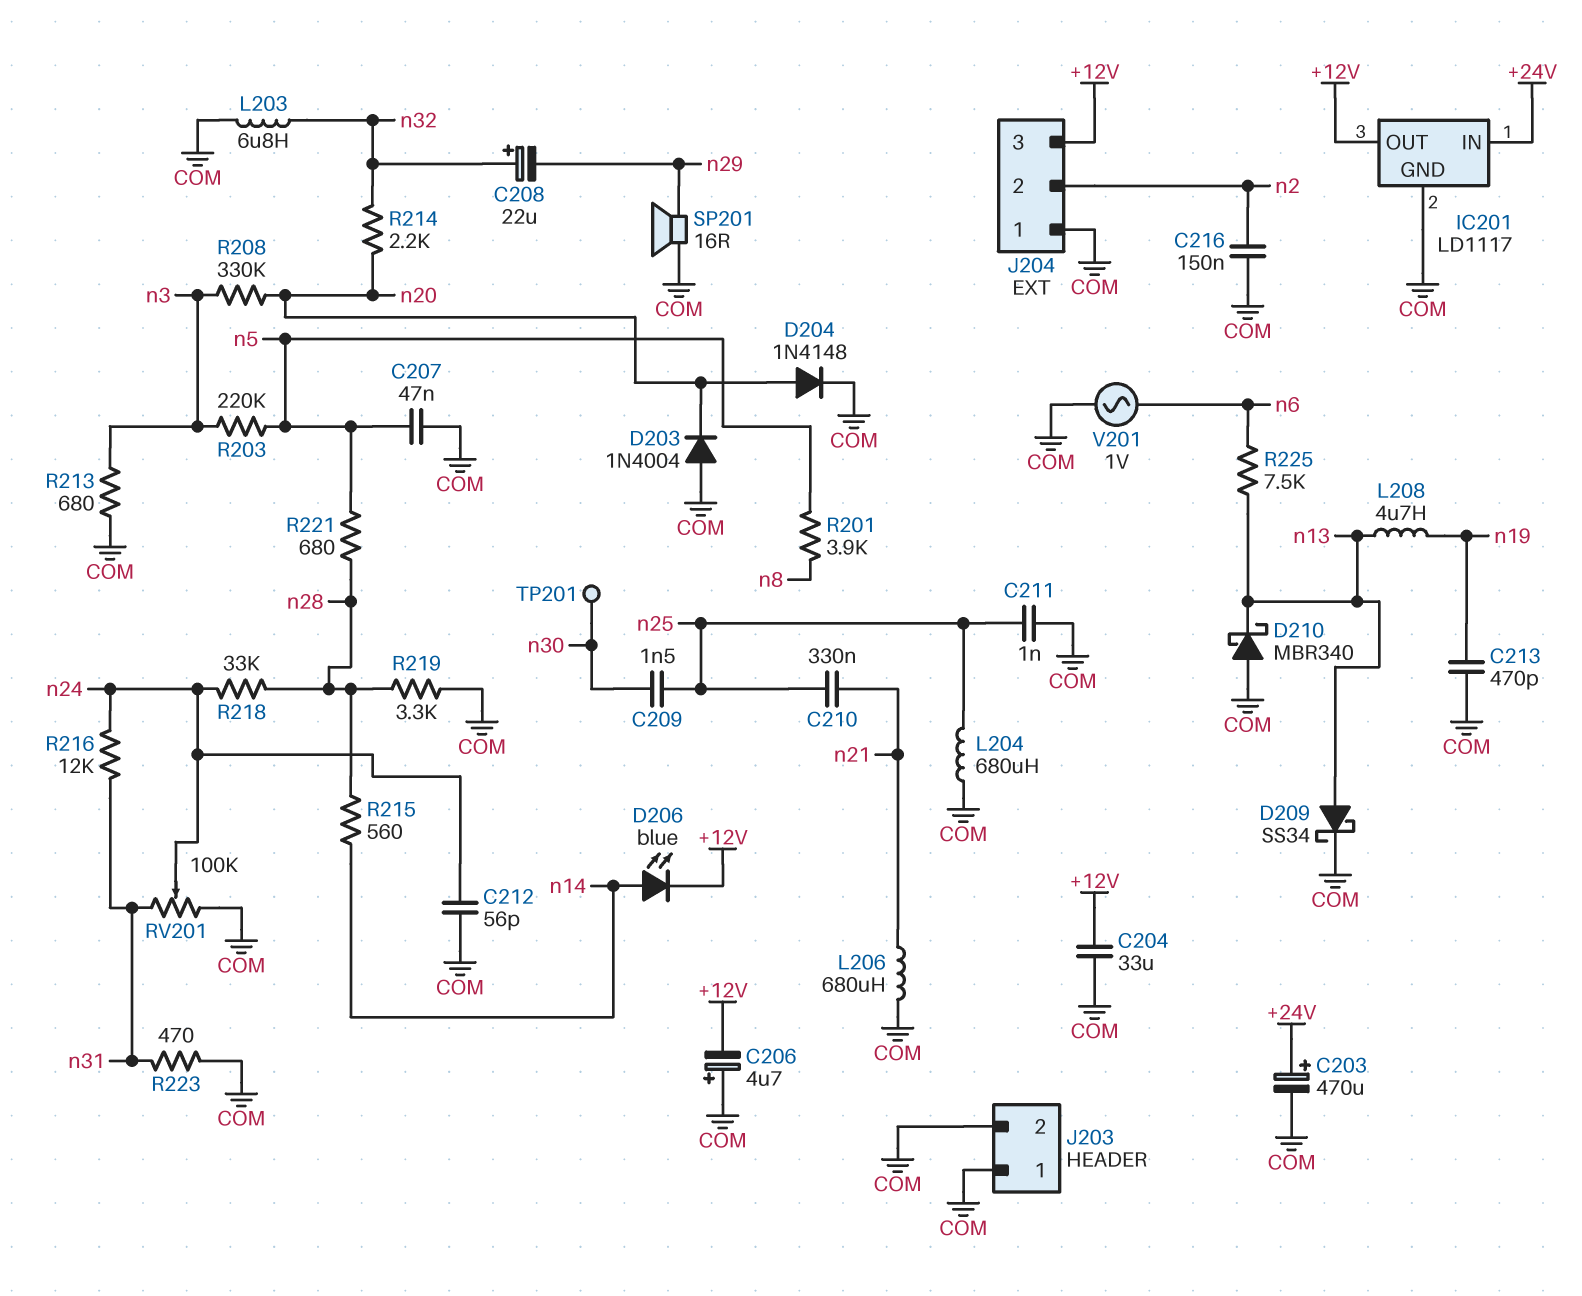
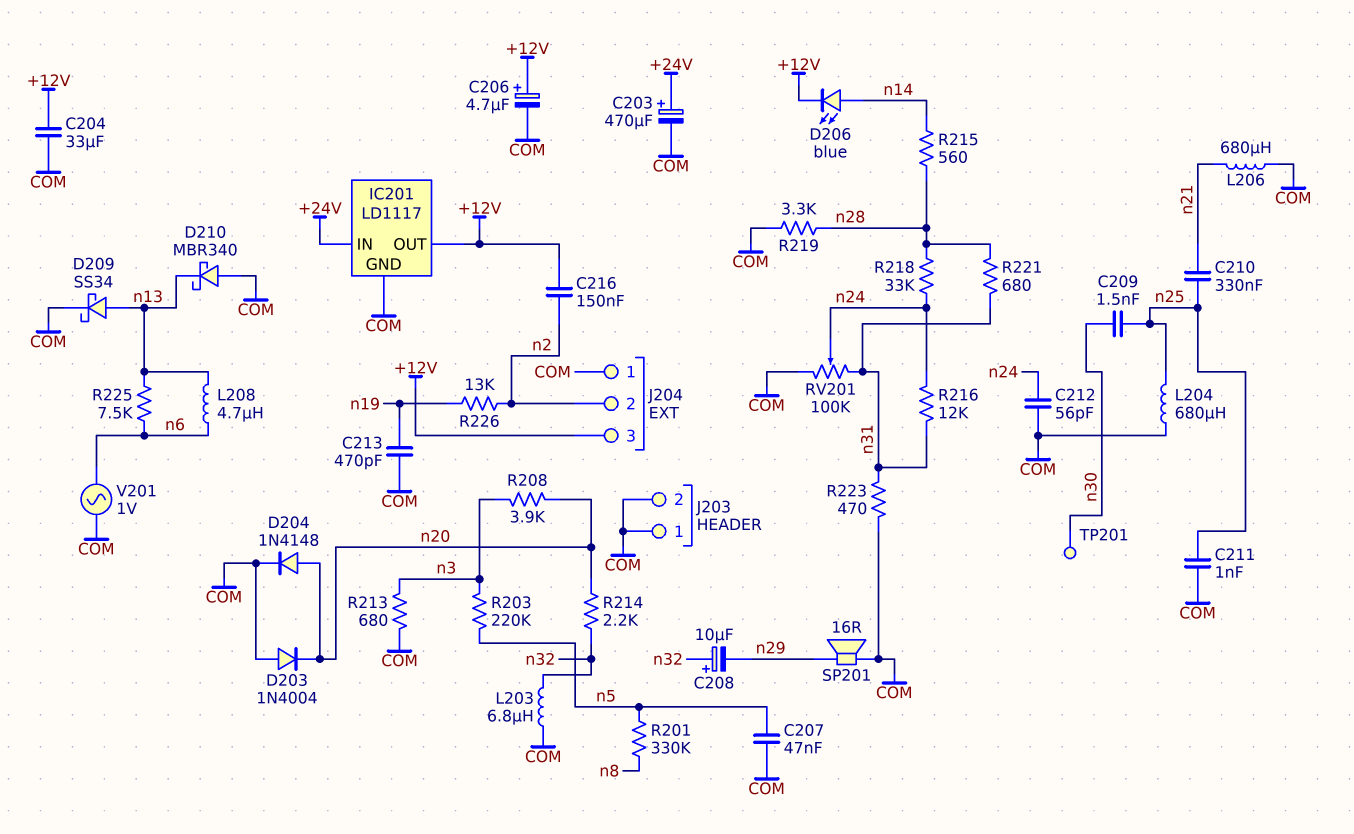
C206: 4.7uF (plus COM, minus +12V) -> 4.7uF (plus +12V, minus COM)
C208: 22uF (plus n32, minus n29) -> 10uF (plus n32, minus n29)
C216: 150nF (COM, n2) -> 150nF (+12V, n2)
L208: 4.7uH (n13, n19) -> 4.7uH (n6, n13)
R201: 3.9k (n5, n8) -> 330k (n5, n8)
R208: 330k (n3, n20) -> 3.9k (n3, n20)
R221: 680 (n5, n28) -> 680 (n28, n31)
R226: none -> 13k (n2, n19)

